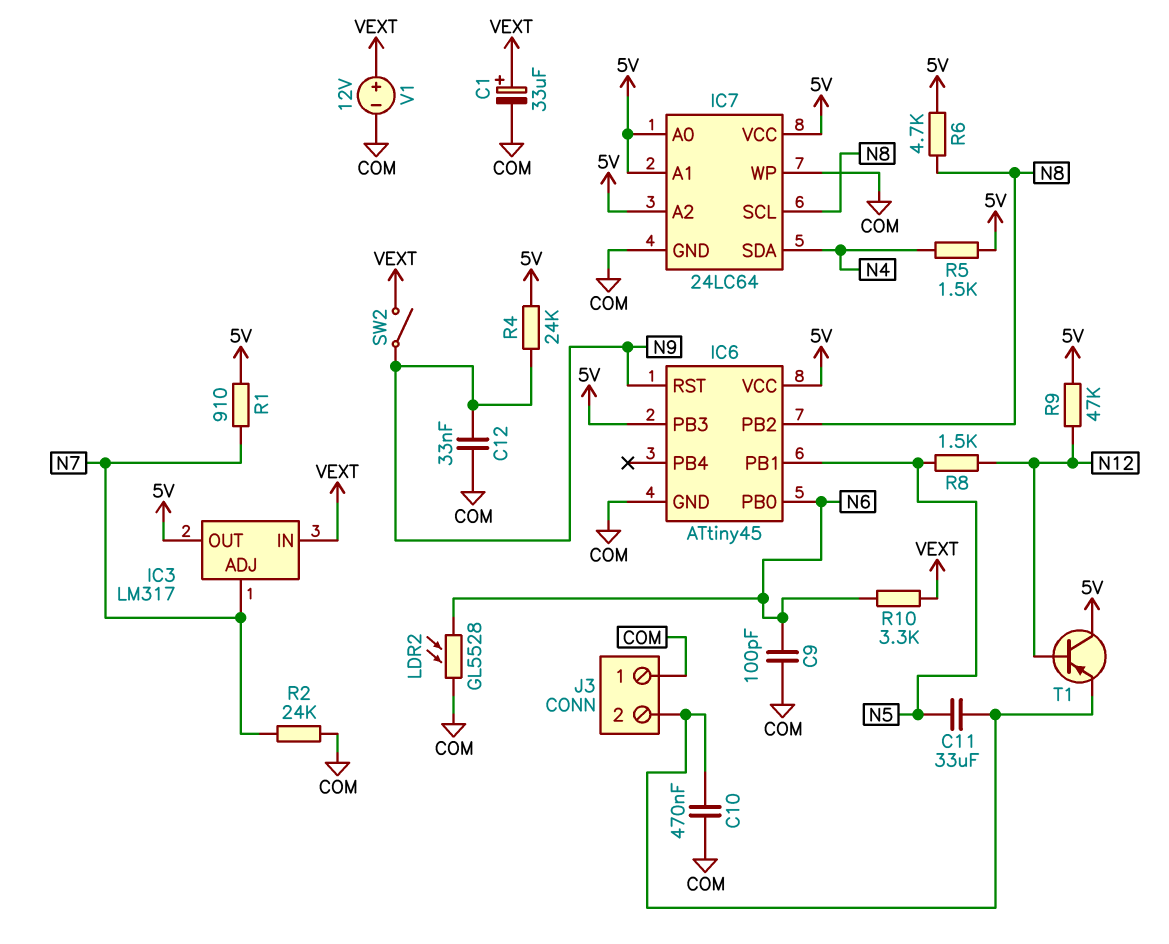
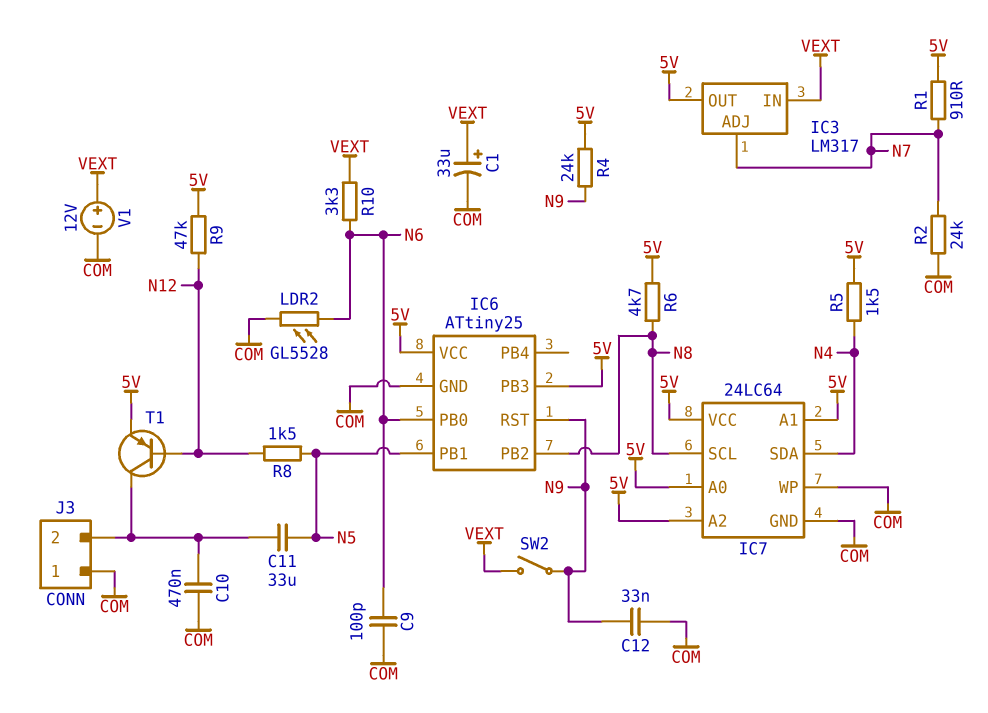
IC6: ATtiny45 -> ATtiny25
T1: PNP (B N12, C 5V, E J3/2) -> PNP (B N12, C J3/2, E 5V)

